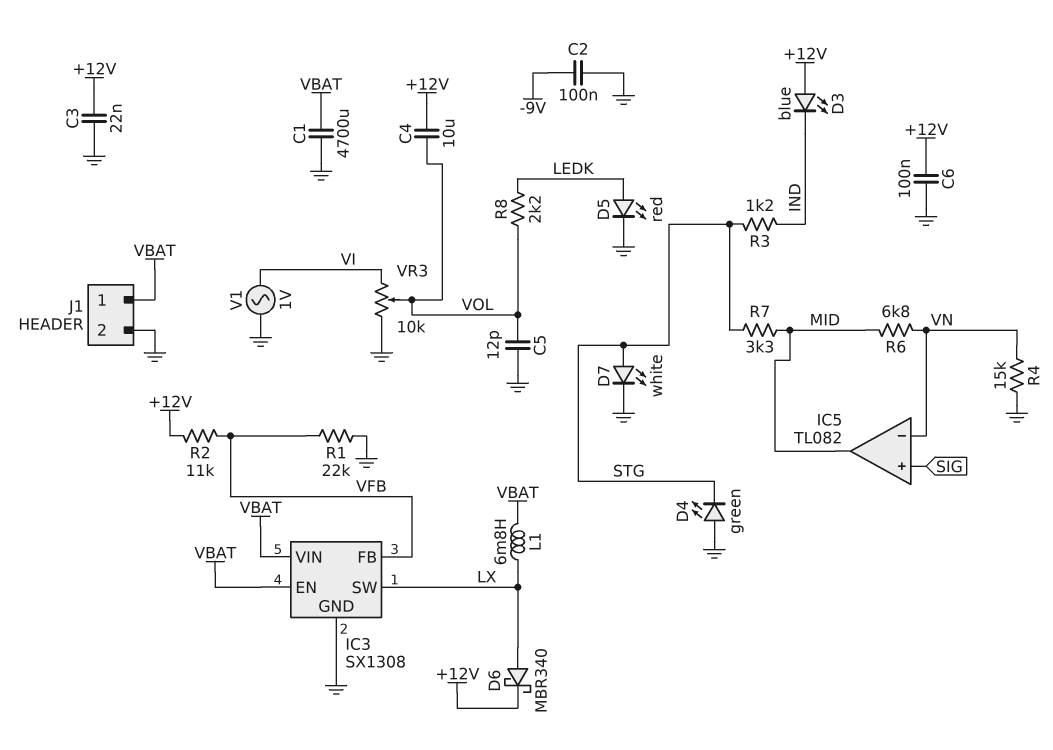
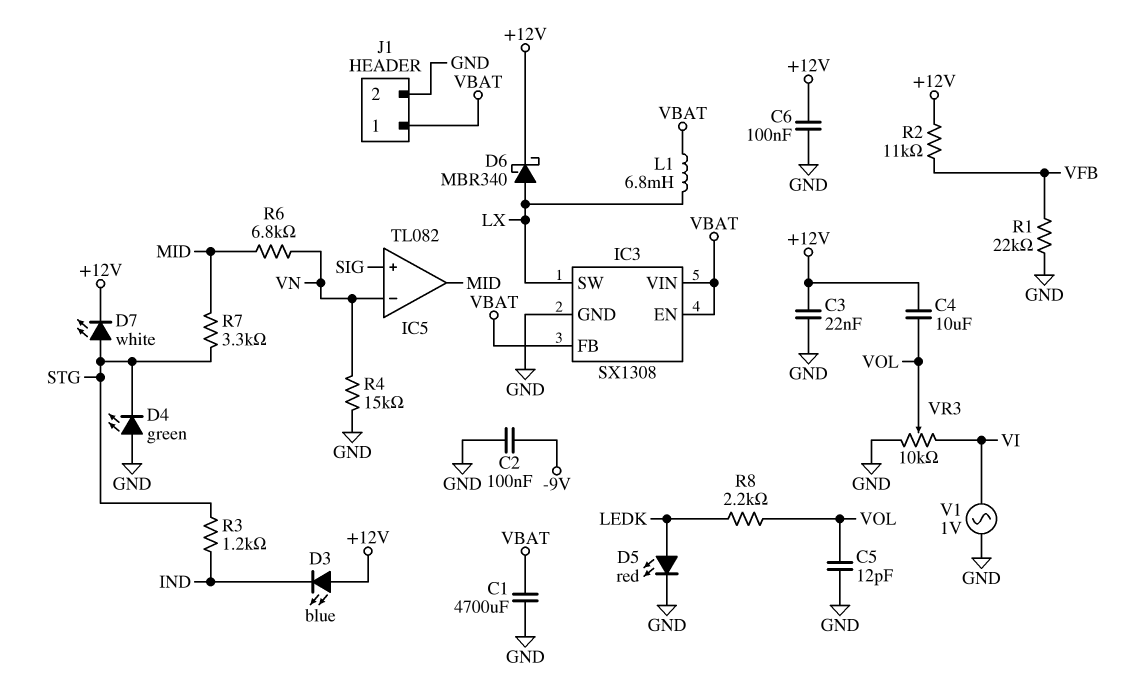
D7: LED white (A STG, K GND) -> LED white (A STG, K +12V)
IC3 pin FB: VFB -> VBAT

